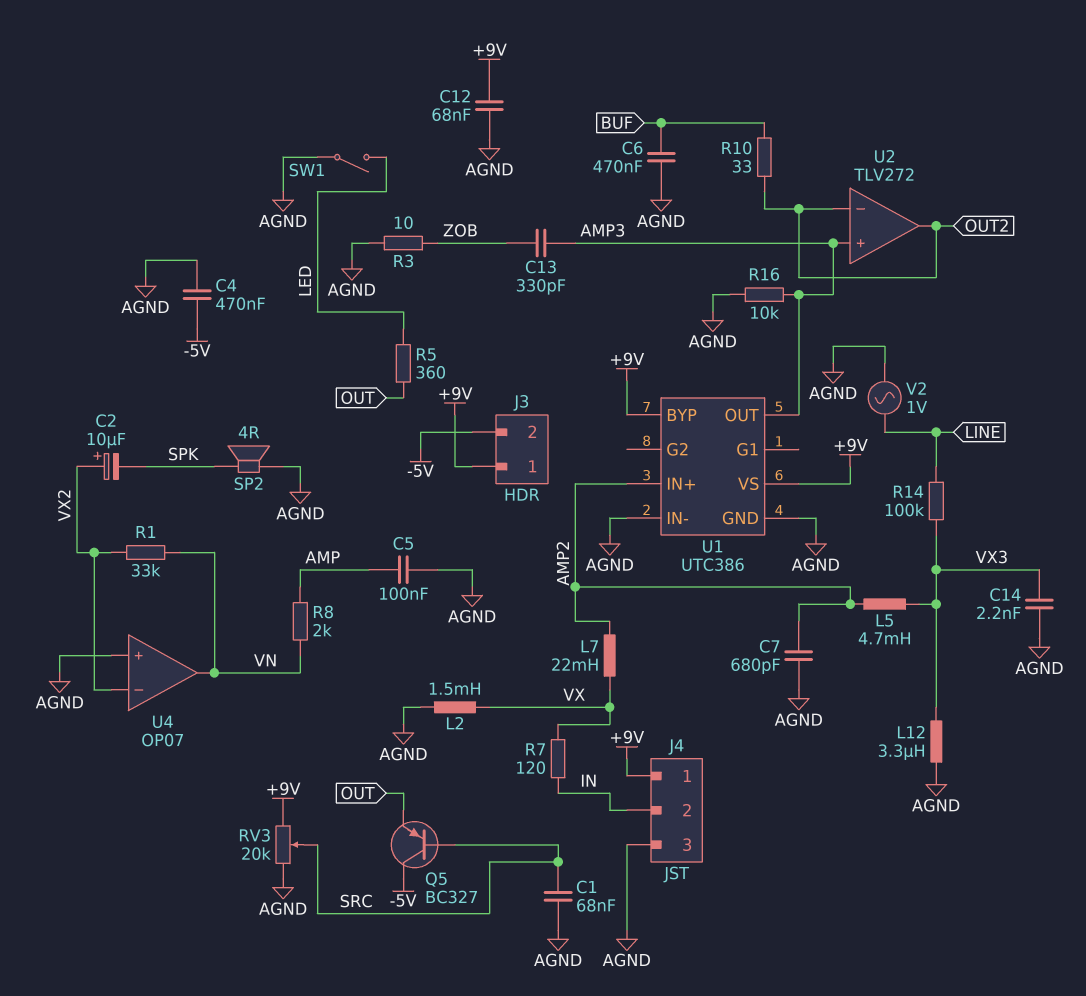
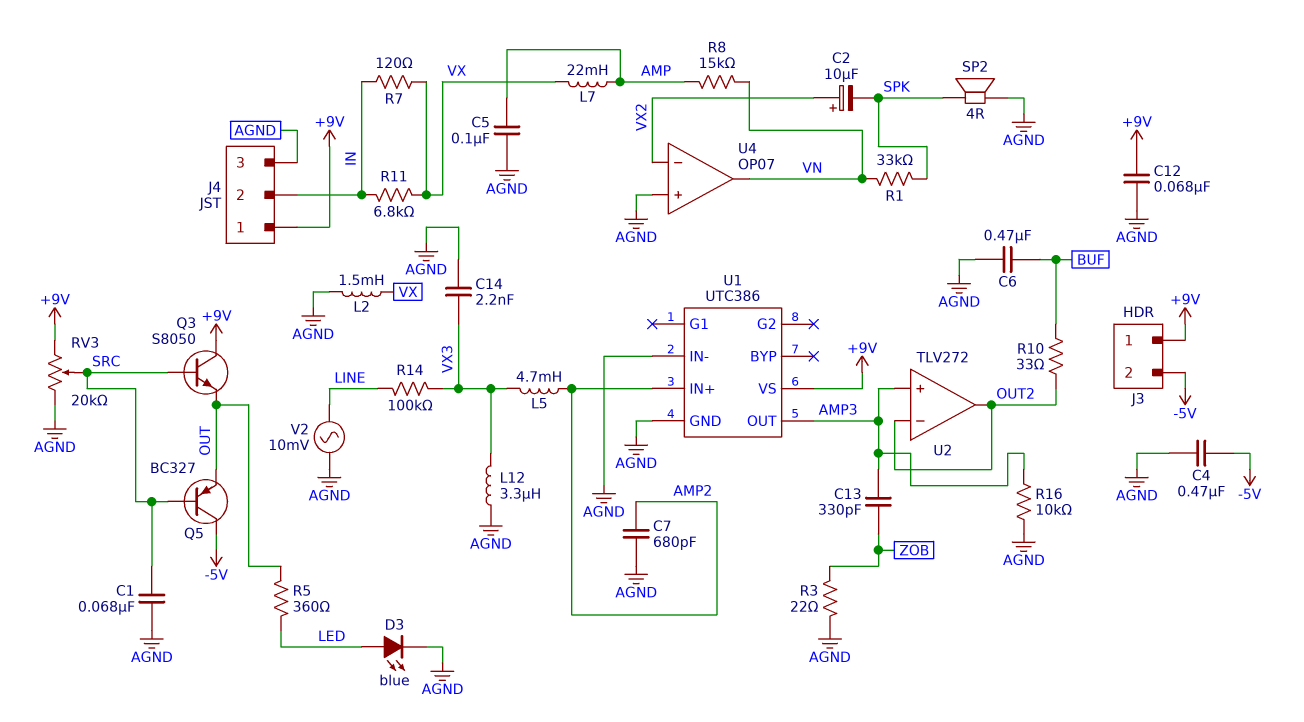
D3: none -> LED blue (A LED, K AGND)
L7: 22mH (AMP2, VX) -> 22mH (AMP, VX)
Q3: none -> NPN S8050 (B SRC, C +9V, E OUT)
R1: 33k (VN, VX2) -> 33k (SPK, VN)
R3: 10 (AGND, ZOB) -> 22 (AGND, ZOB)
R8: 2k (AMP, VN) -> 15k (AMP, VN)
R11: none -> 6.8k (IN, VX)
SW1: switch (AGND, LED) -> none
U1 pin BYP: +9V -> none
V2: AC 1V (AGND, LINE) -> AC 10mV (AGND, LINE)

